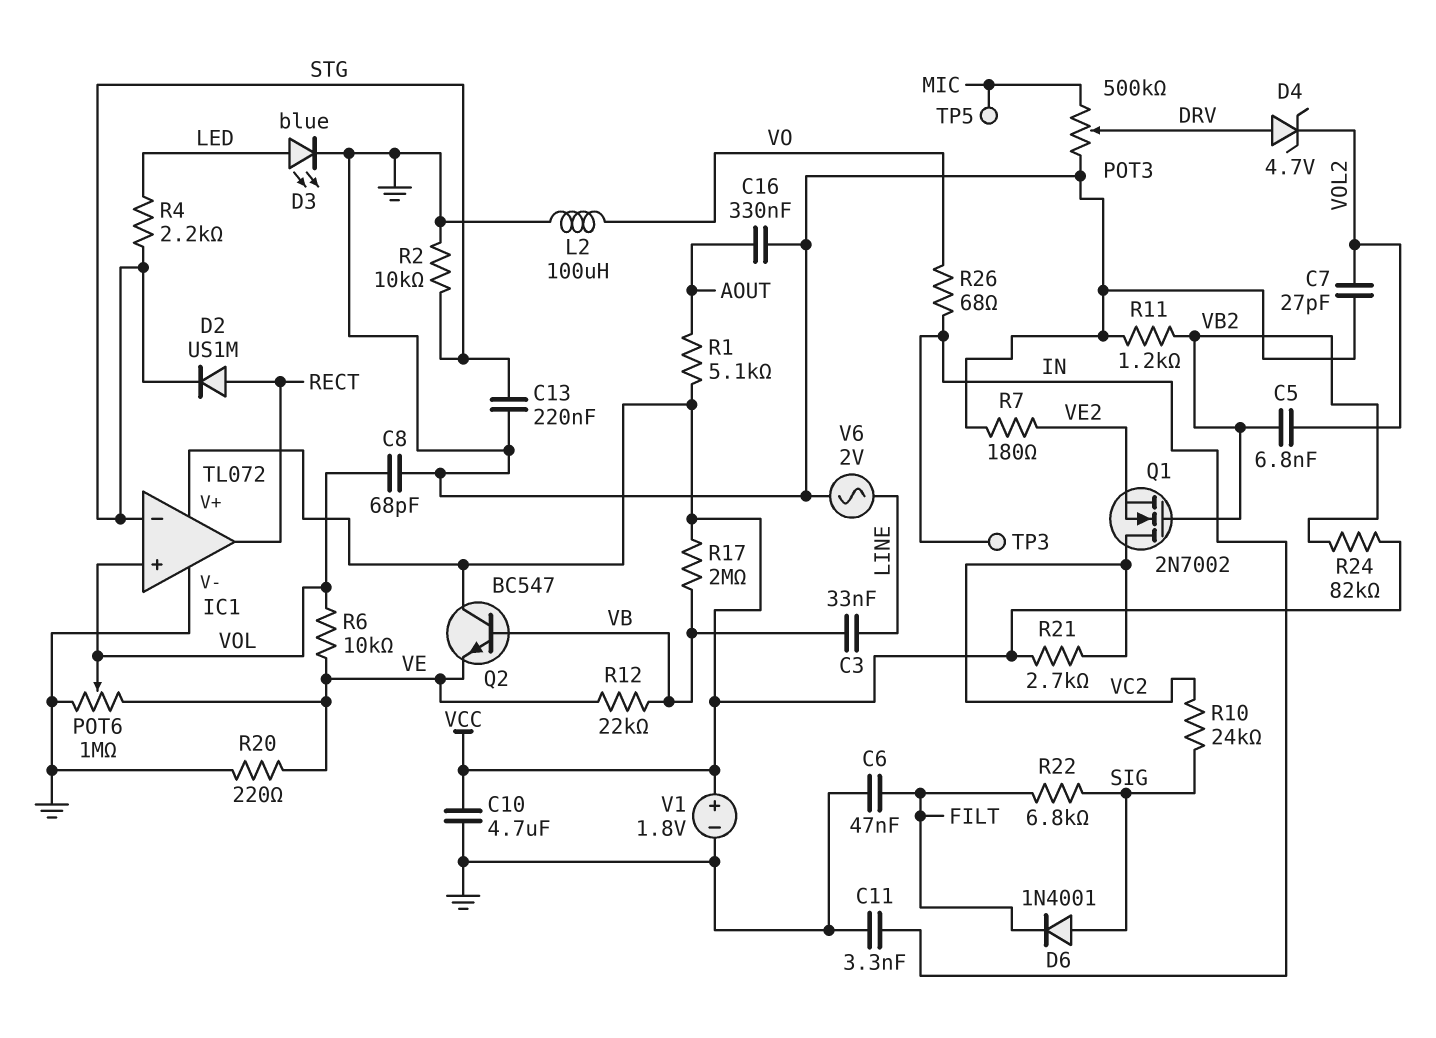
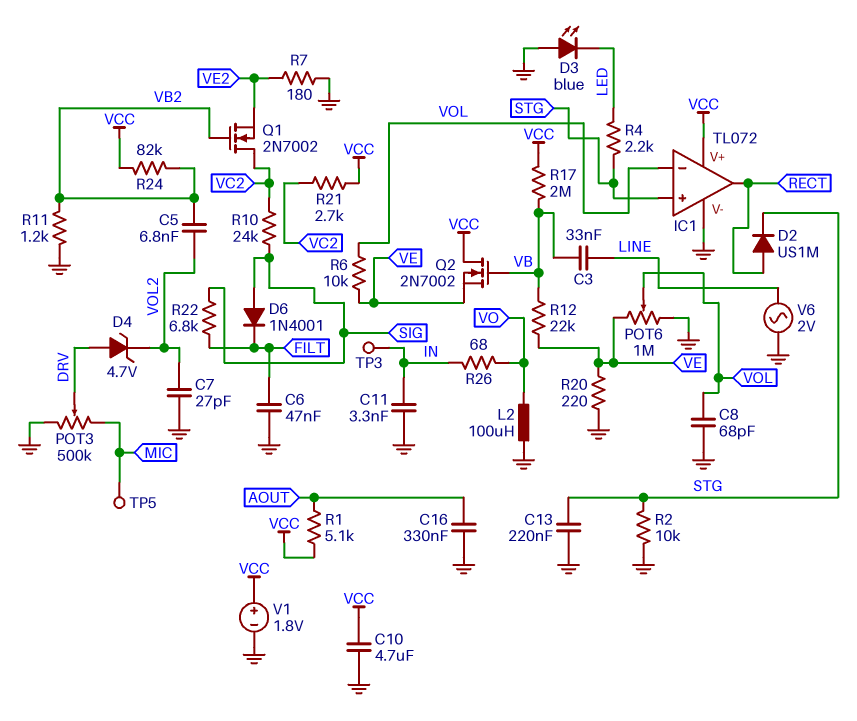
D3: LED blue (A LED, K GND) -> LED blue (A GND, K LED)
IC1 pin in+: VOL -> STG
IC1 pin in-: STG -> VOL
Q2: NPN BC547 (B VB, C VCC, E VE) -> NMOS 2N7002 (G VB, D VCC, S VE)

